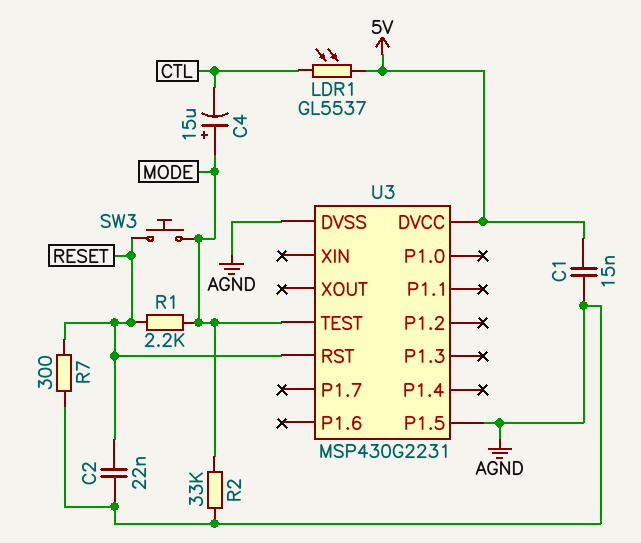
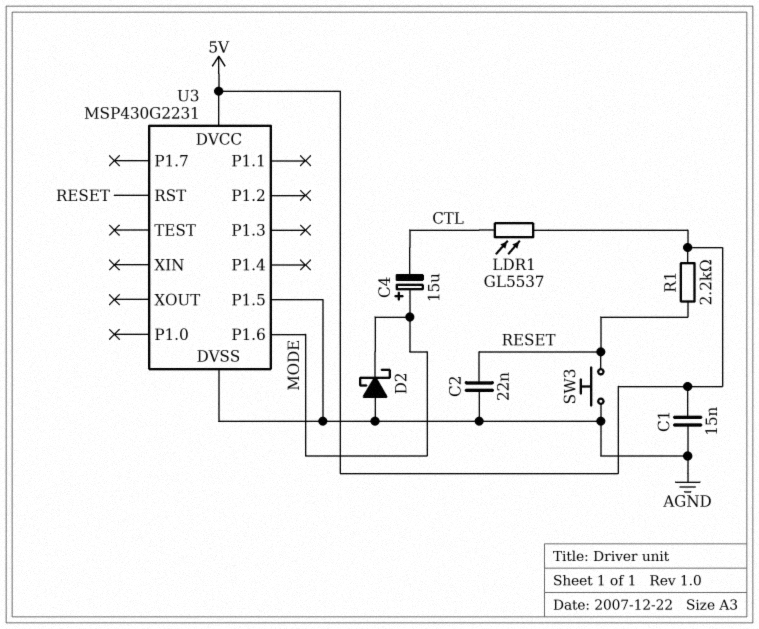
D2: none -> schottky (A AGND, K MODE)
R1: 2.2k (MODE, RESET) -> 2.2k (5V, RESET)
R2: 33k (AGND, MODE) -> none
R7: 300 (AGND, RESET) -> none
SW3: button (MODE, RESET) -> button (AGND, RESET)
U3 pin P1.6: none -> MODE
U3 pin TEST: MODE -> none

